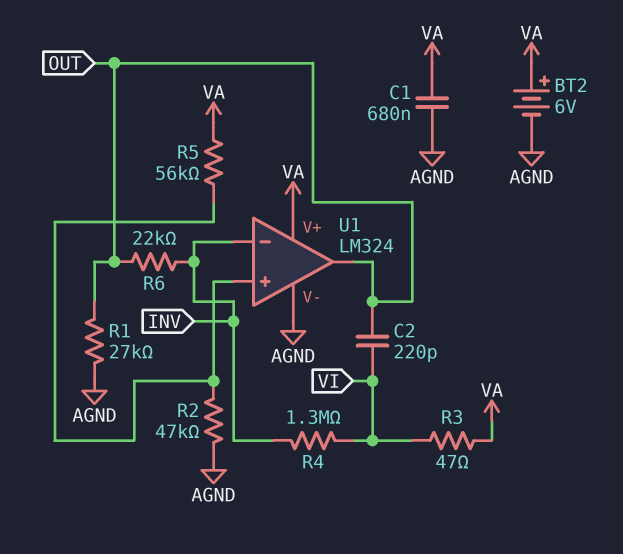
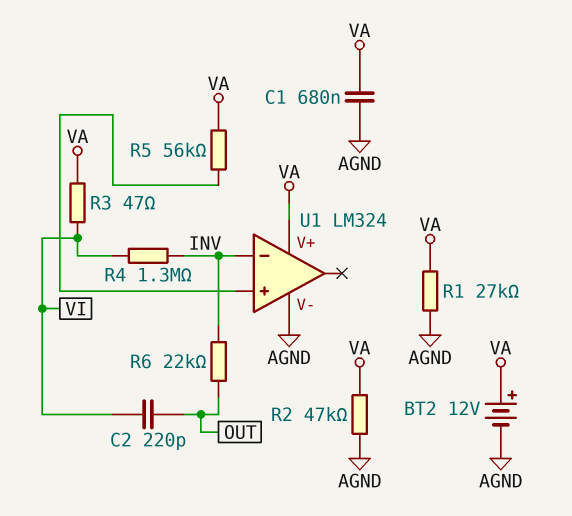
BT2: 6V (plus VA, minus AGND) -> 12V (plus VA, minus AGND)
R1: 27k (AGND, OUT) -> 27k (AGND, VA)
R2: 47k (AGND, U1/in+) -> 47k (AGND, VA)
U1 pin out: OUT -> none

